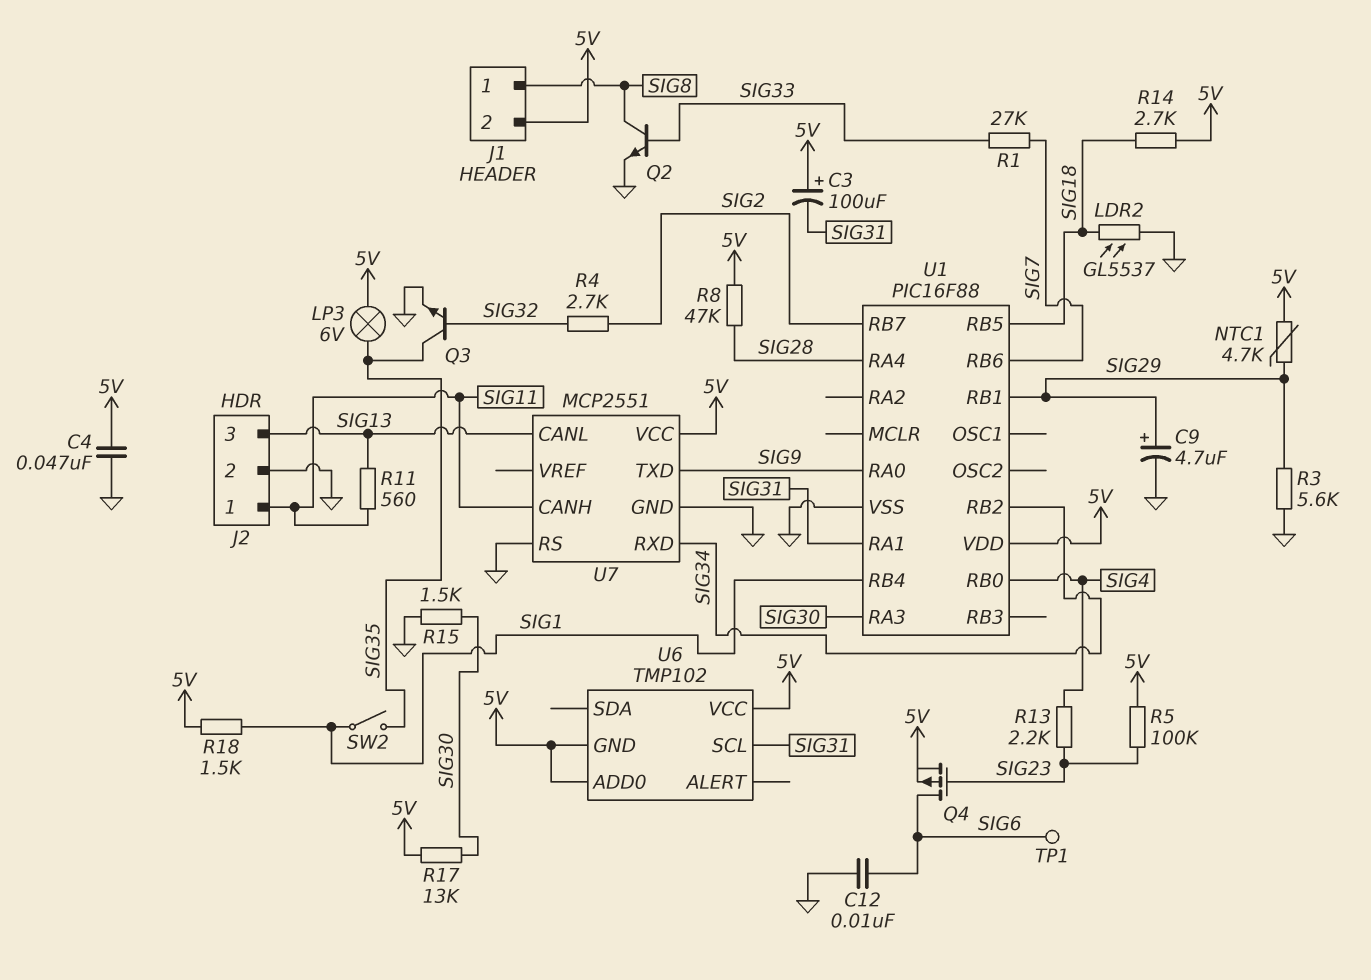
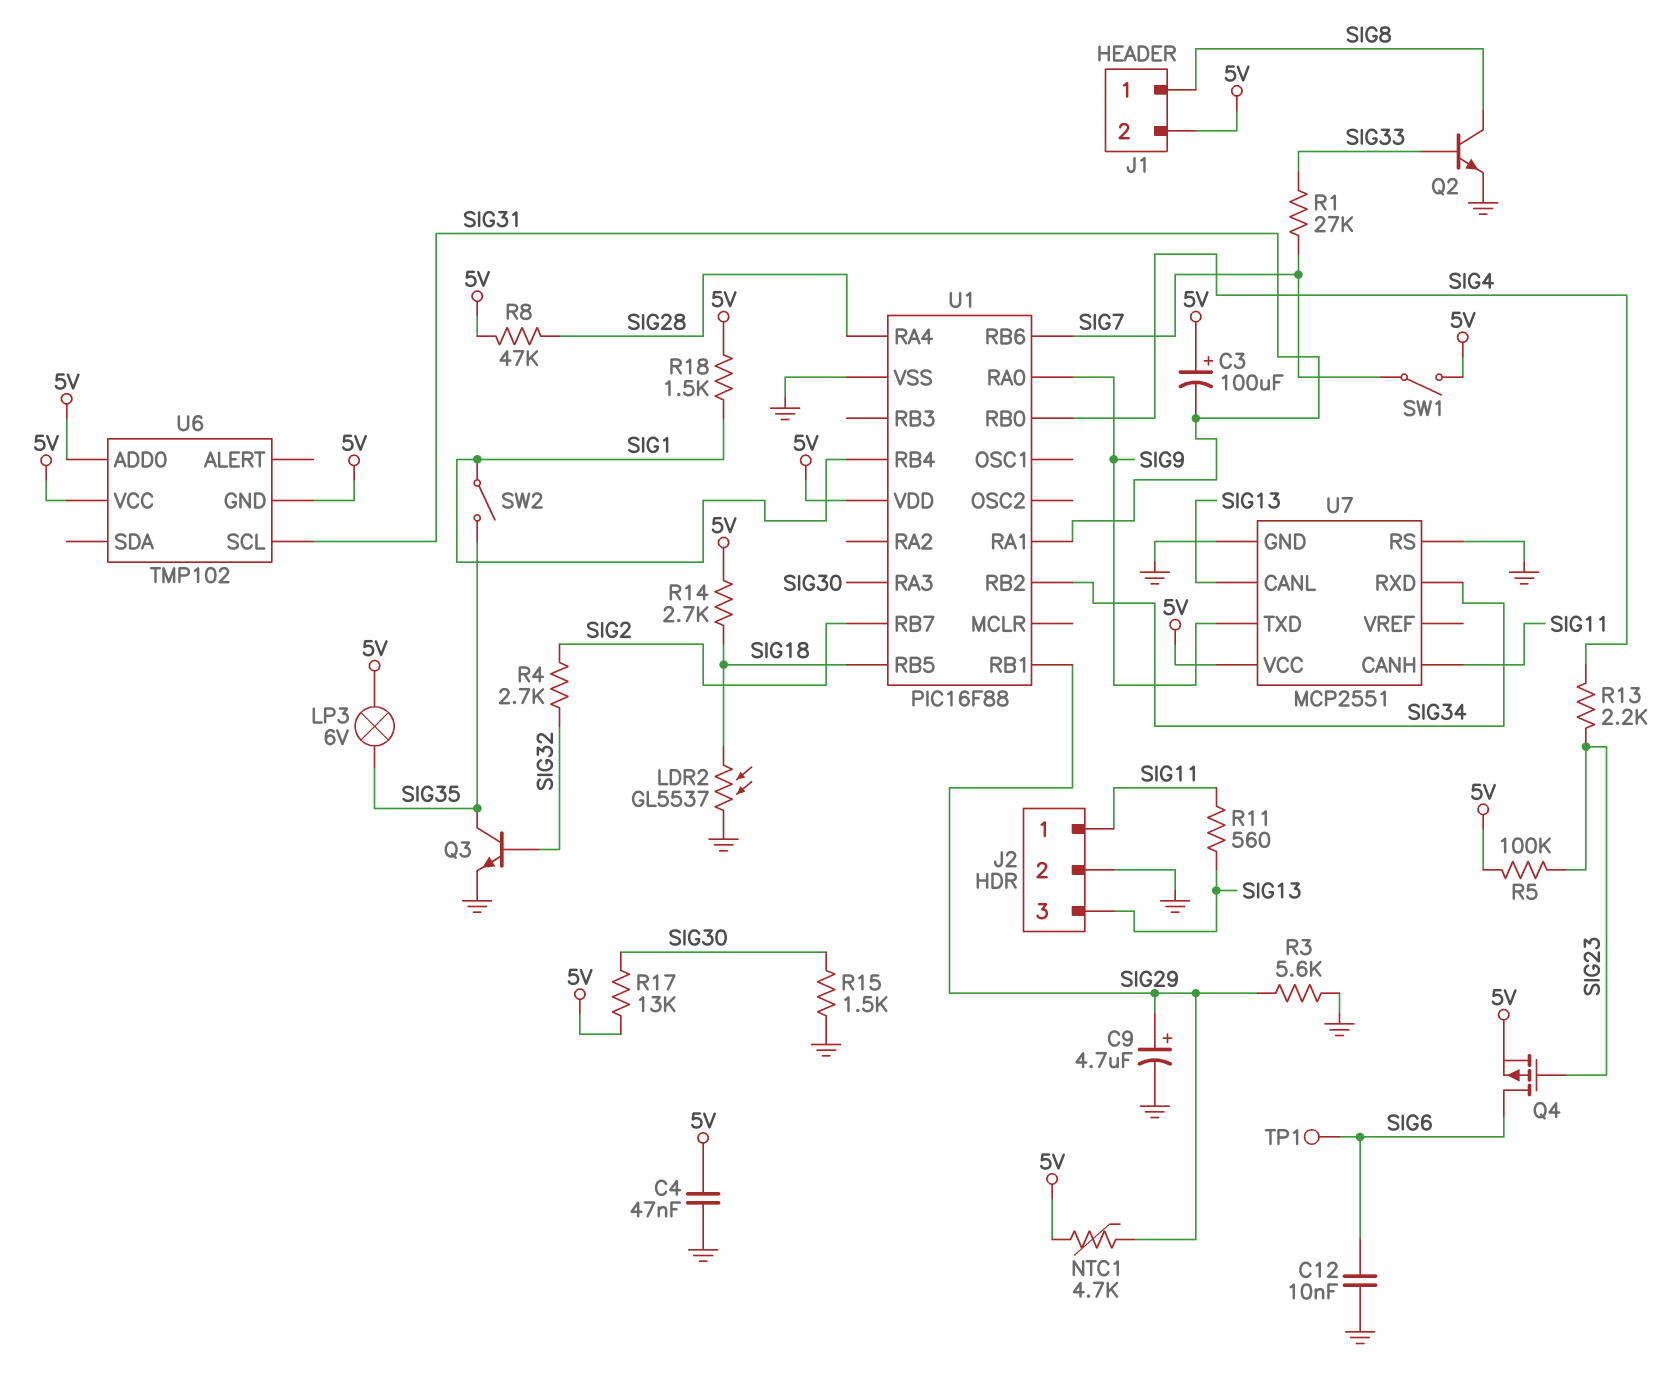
SW1: none -> switch (5V, SIG7)

